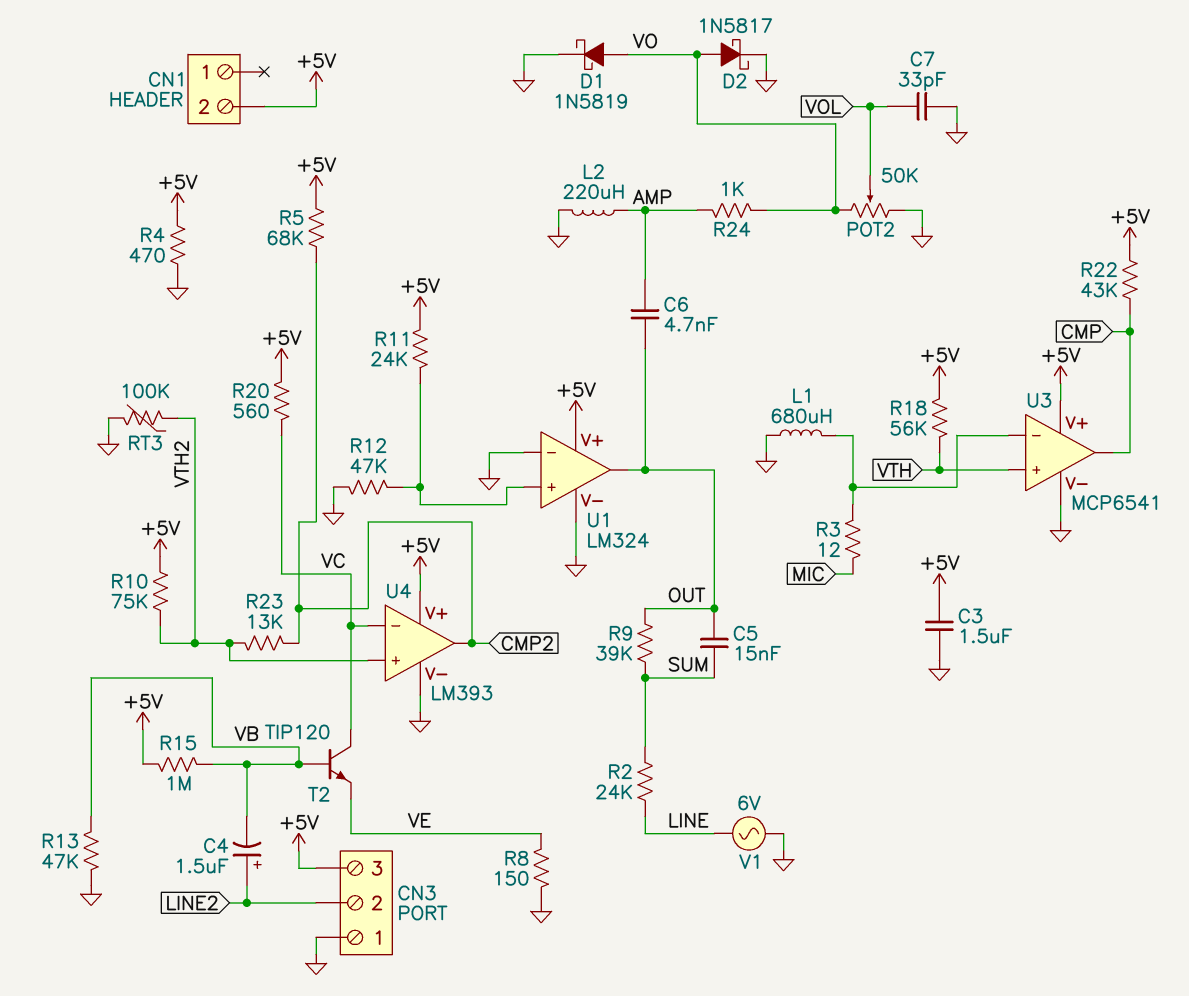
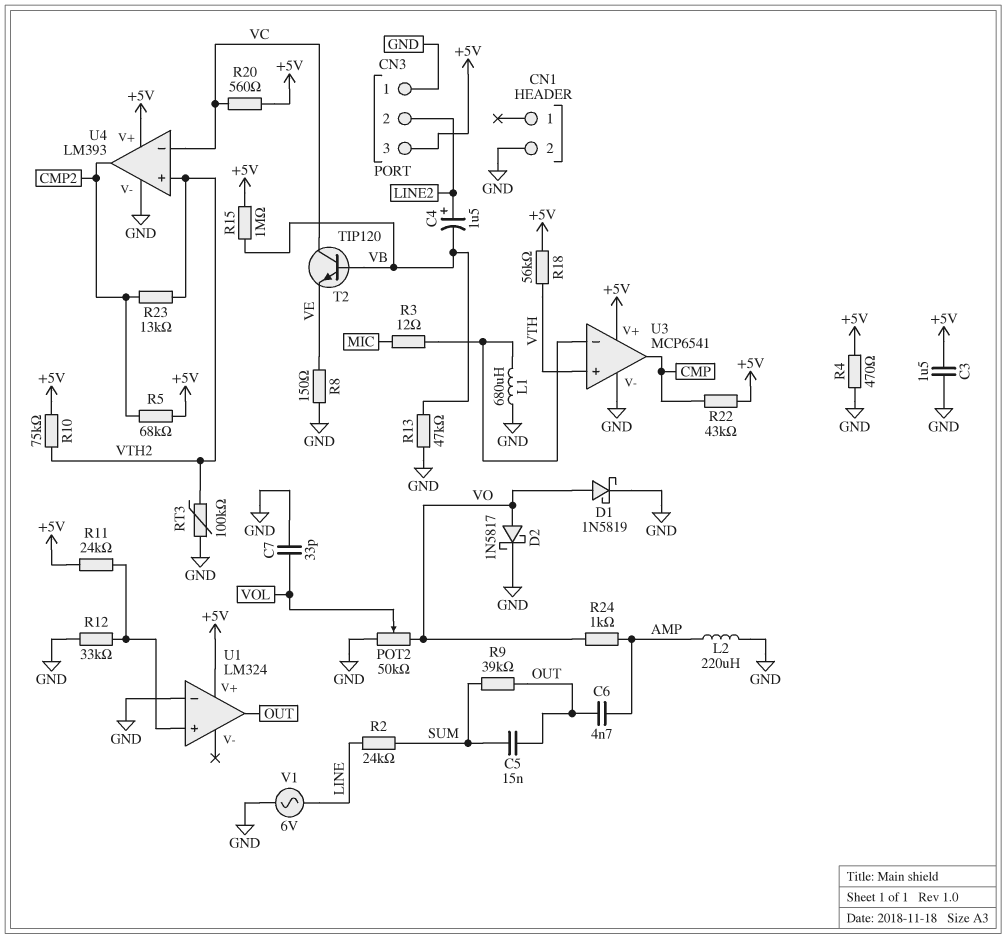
CN1 pin 2: +5V -> GND
R12: 47k (GND, U1/in+) -> 33k (GND, U1/in+)
U1 pin V-: GND -> none

